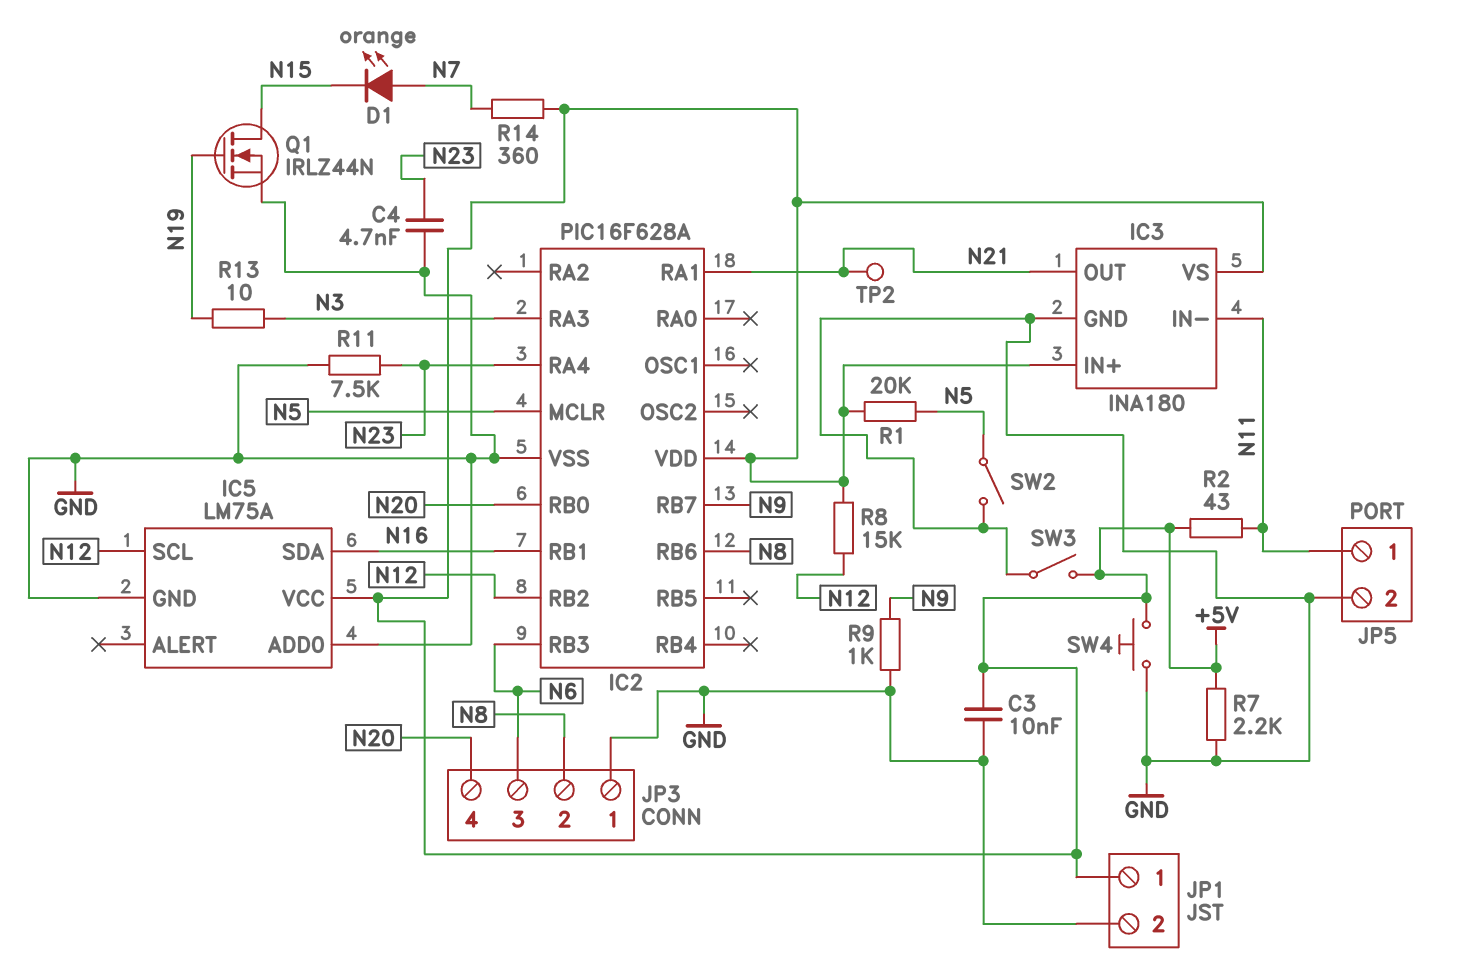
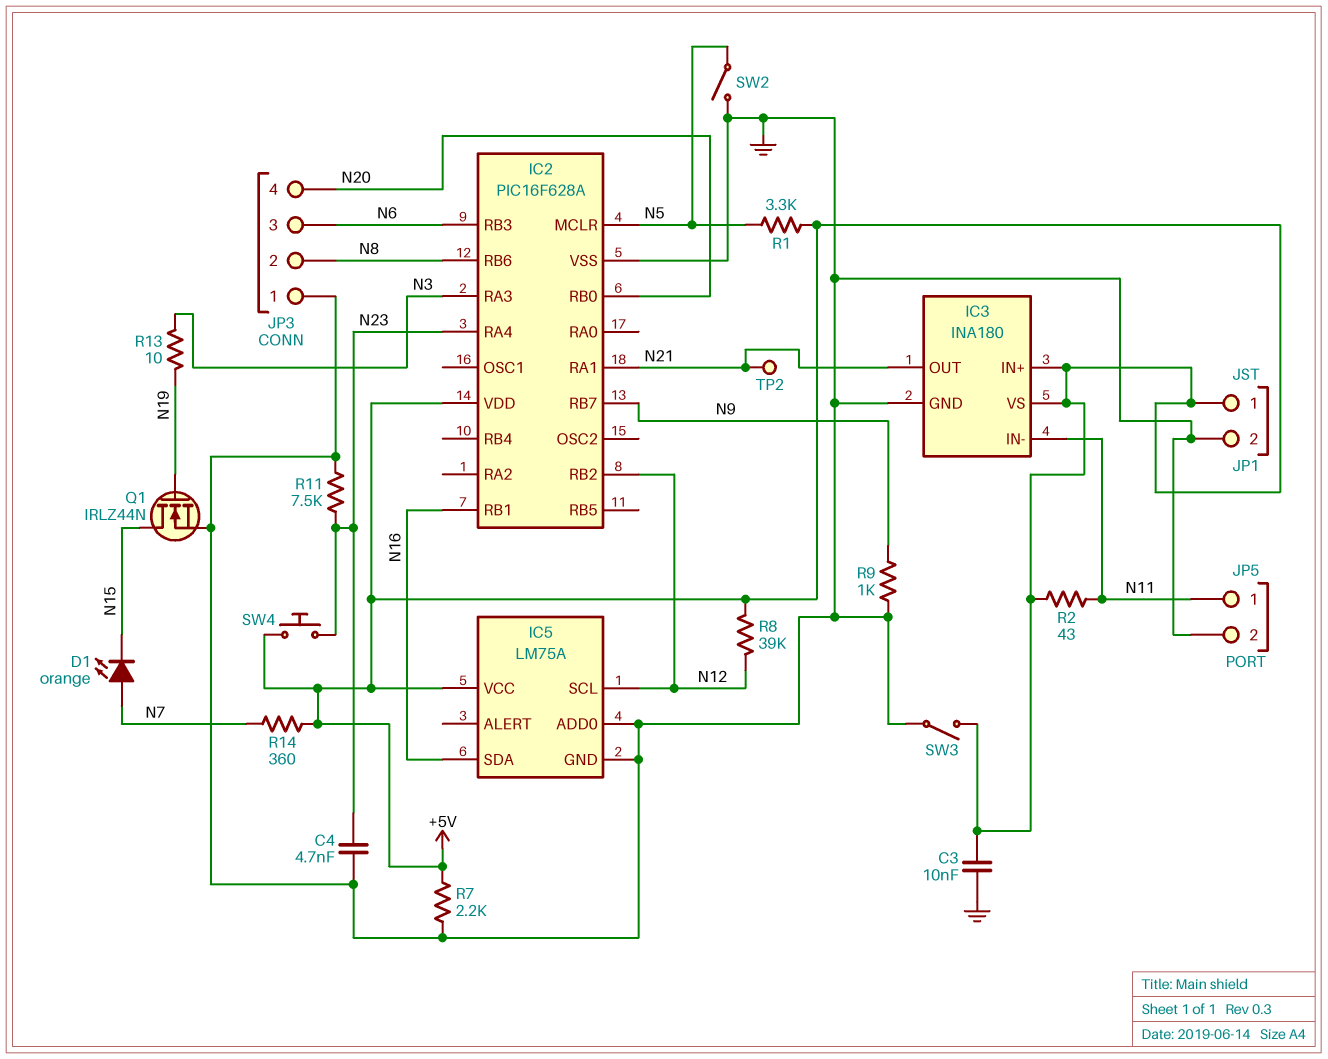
R1: 20k (+5V, N5) -> 3.3k (+5V, N5)
R8: 15k (+5V, N12) -> 39k (+5V, N12)
SW4: button (+5V, GND) -> button (+5V, N23)

